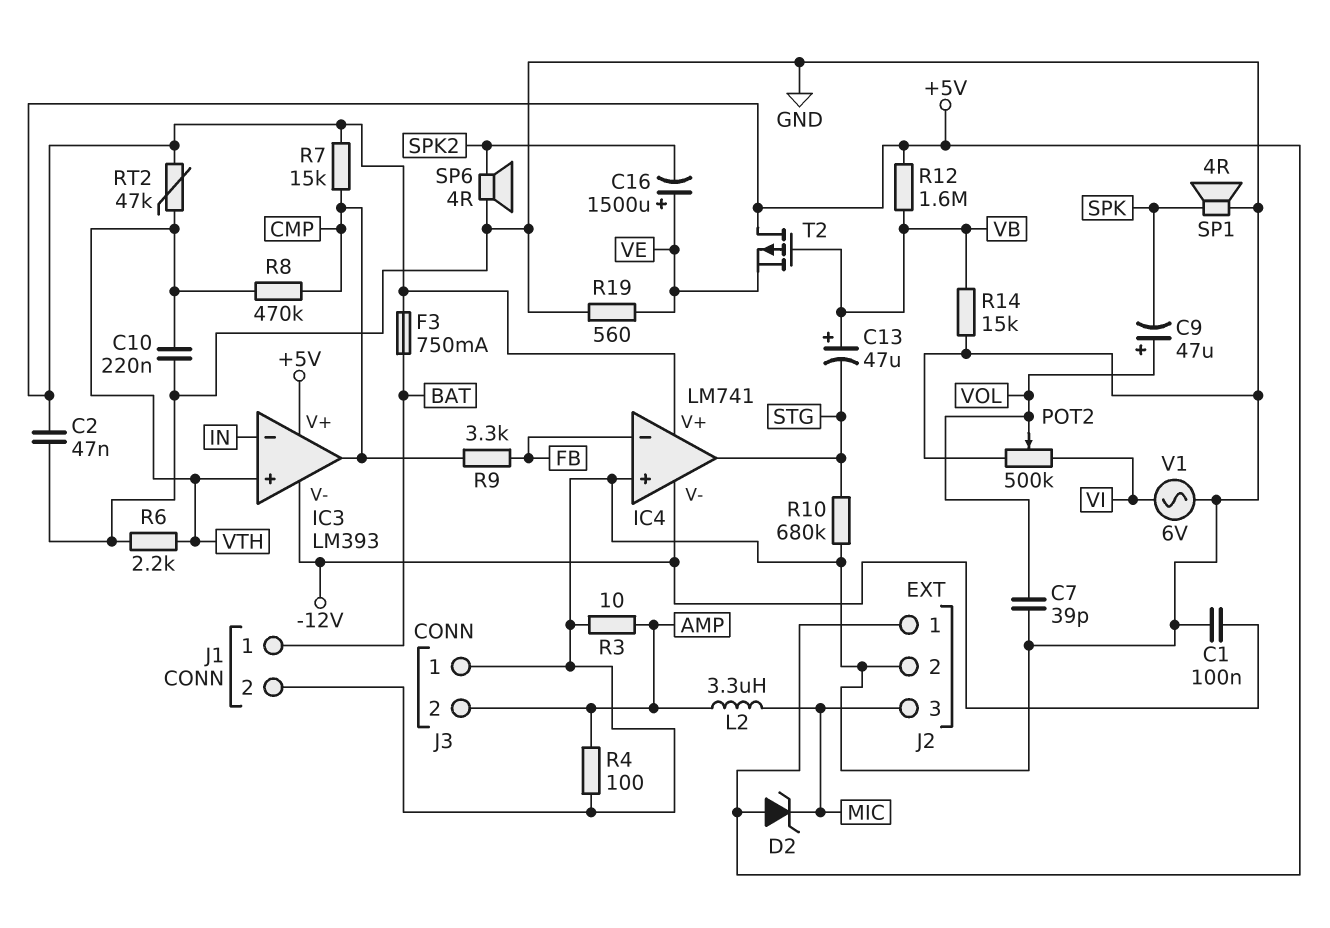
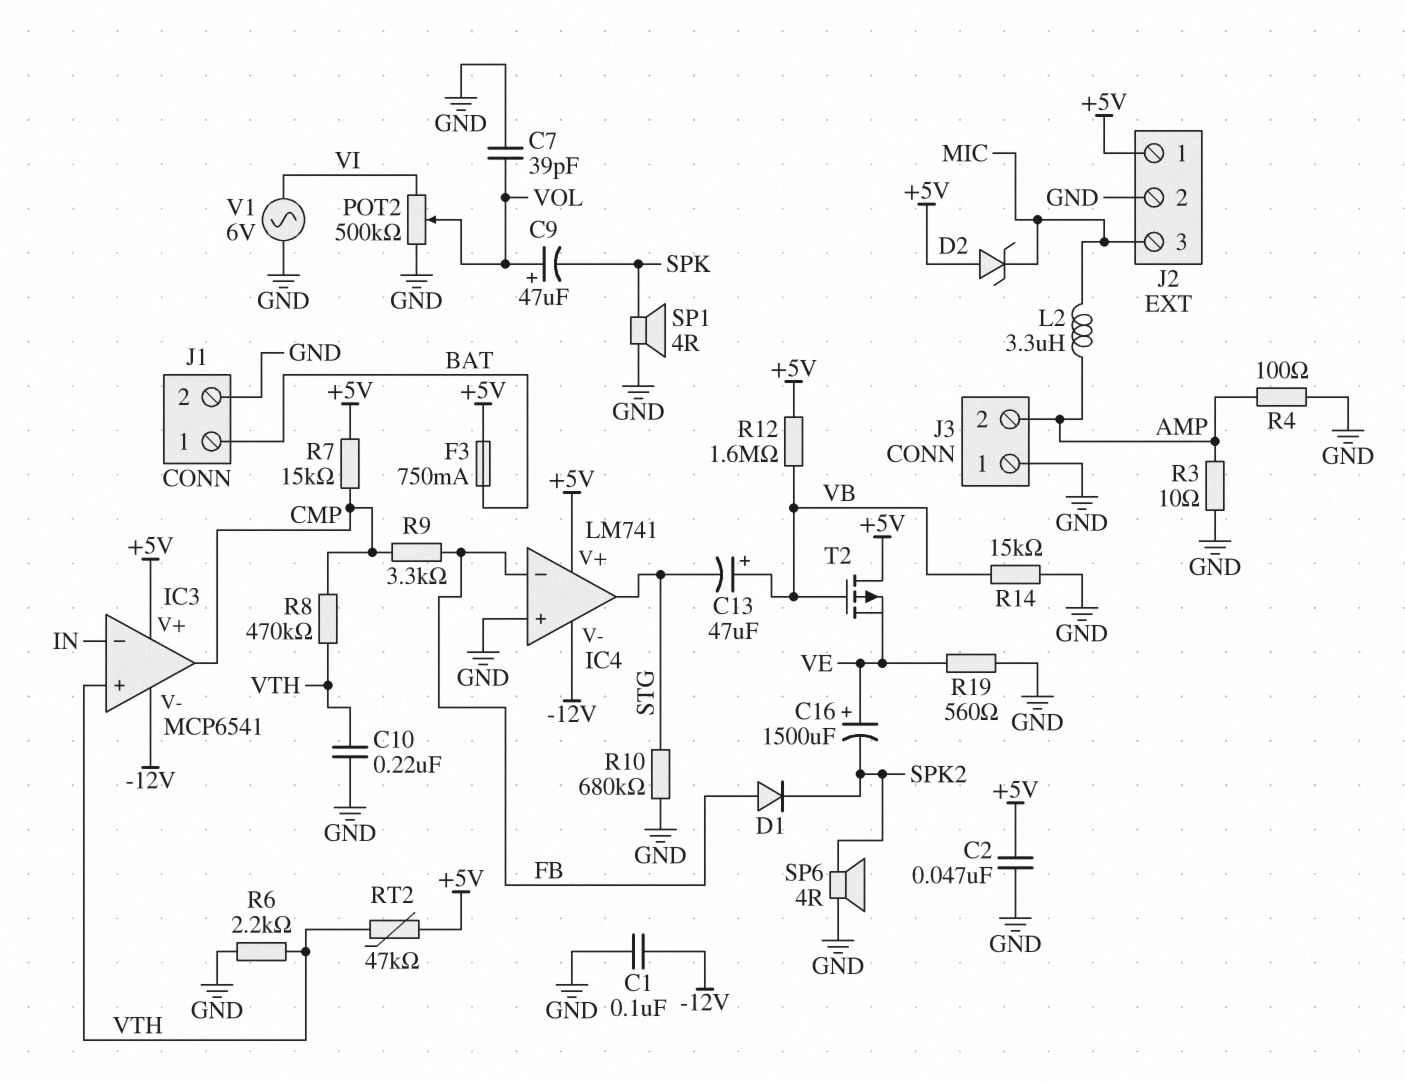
D1: none -> diode (A FB, K SPK2)
IC3: LM393 -> MCP6541

